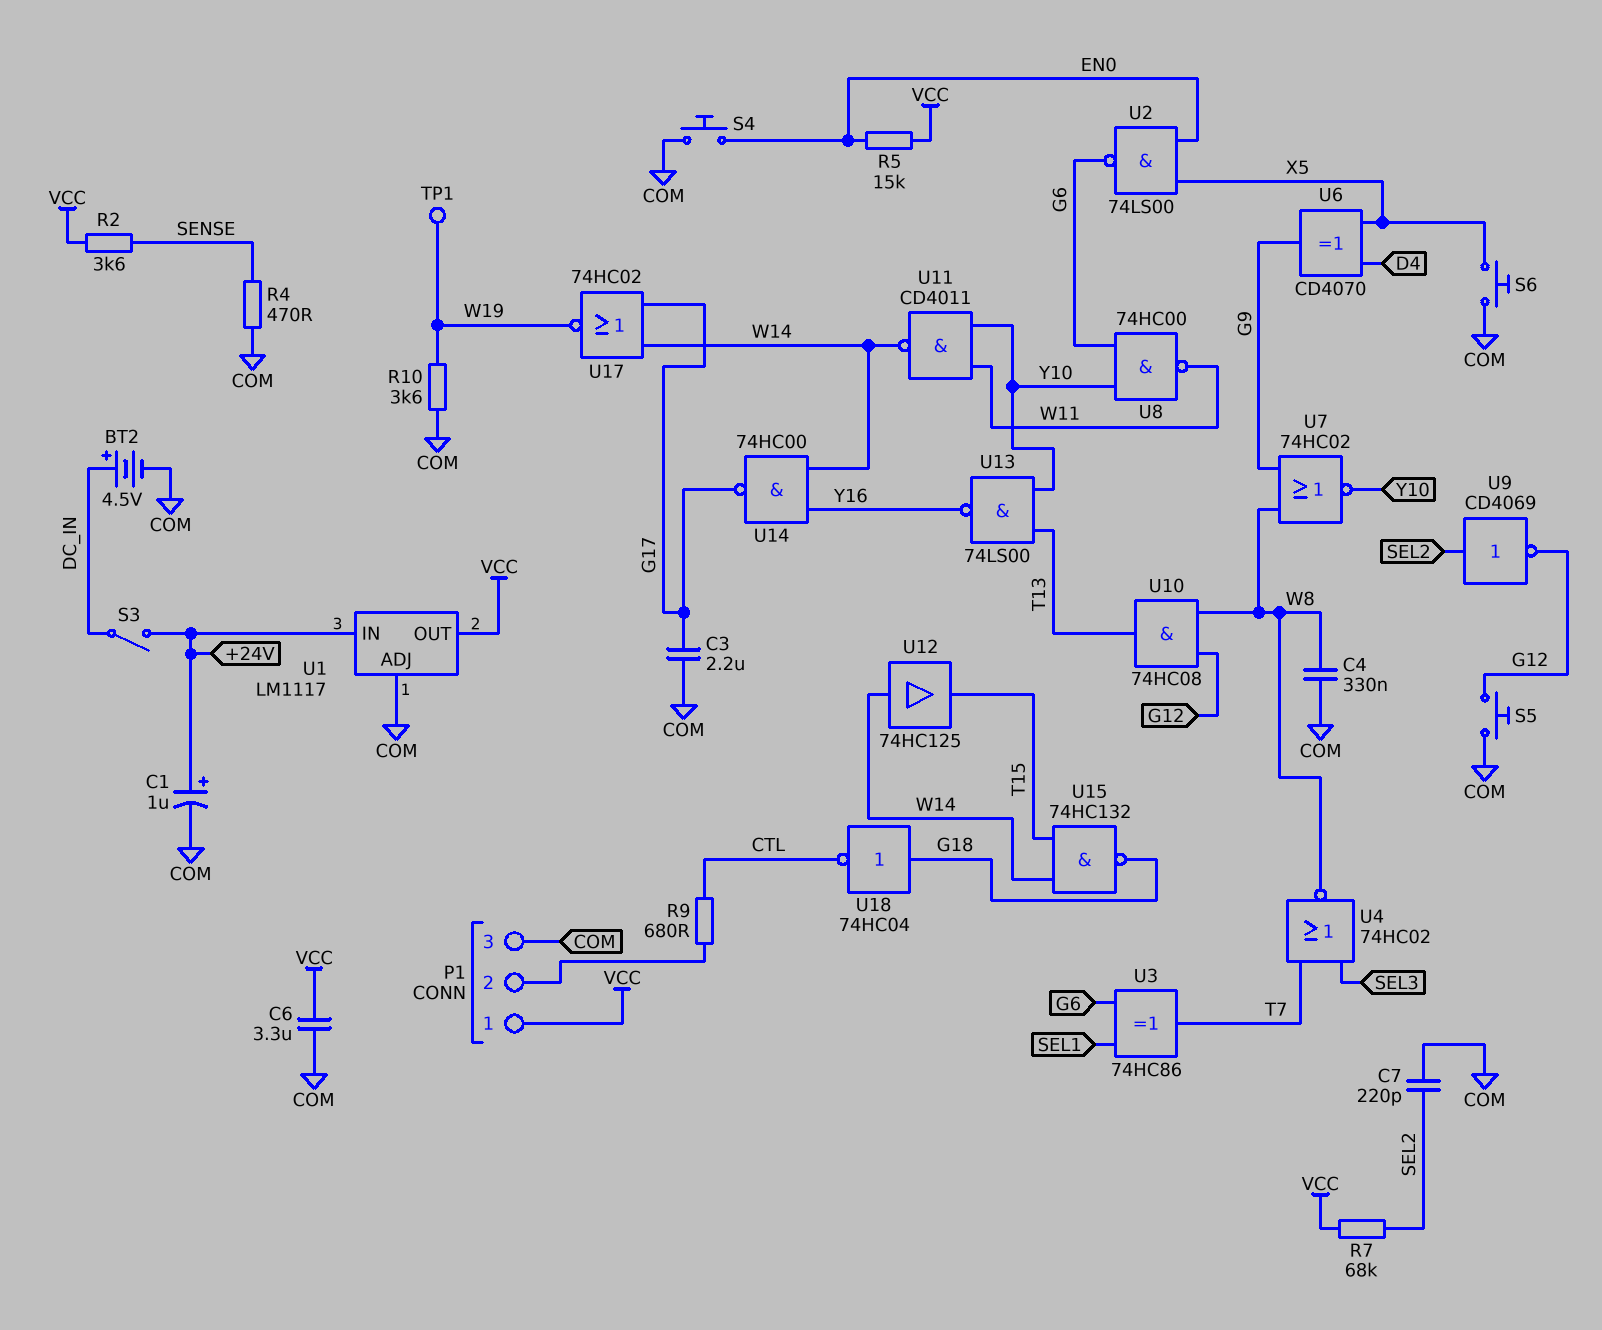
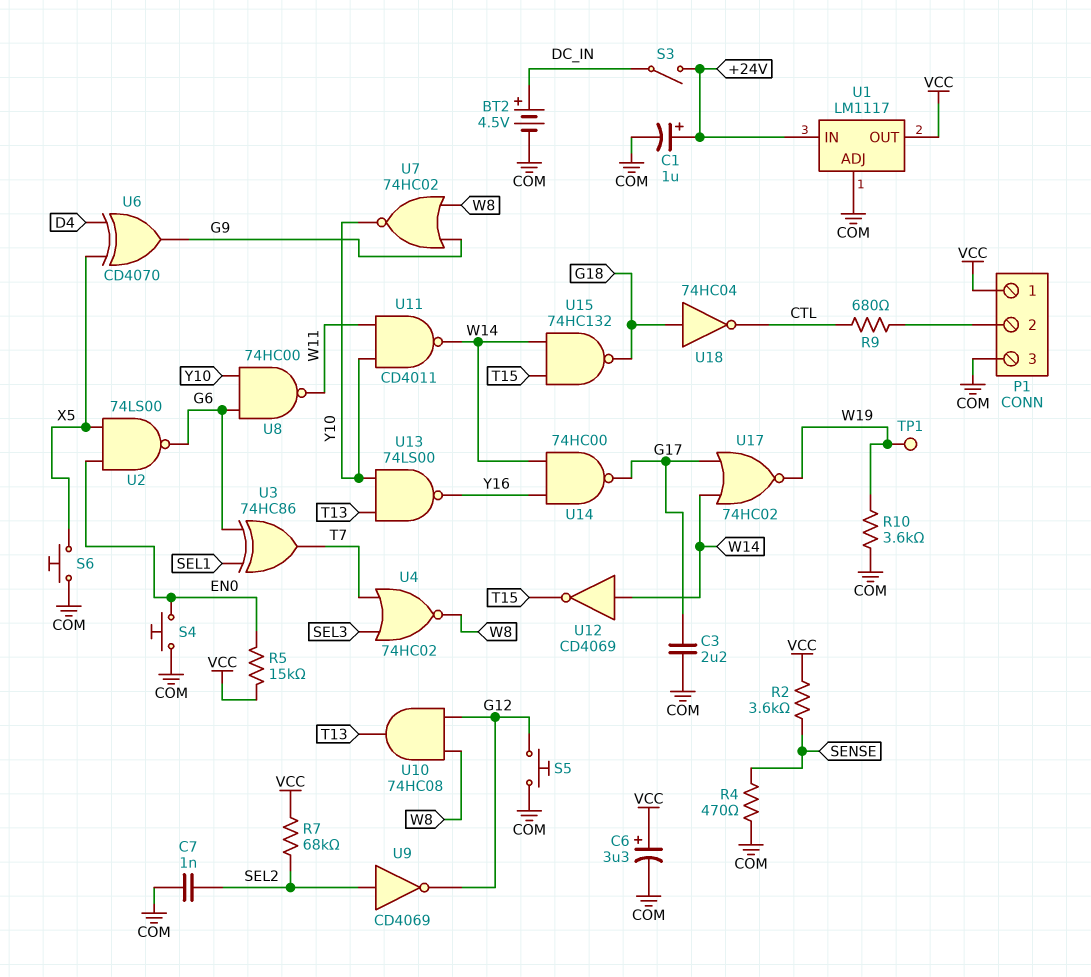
C4: 330nF (COM, W8) -> none
C6: 3.3uF (COM, VCC) -> 3.3uF (plus VCC, minus COM)
C7: 220pF (COM, SEL2) -> 1nF (COM, SEL2)
U12: buffer 74HC125 (in W14, out T15) -> NOT CD4069 (in W14, out T15)

